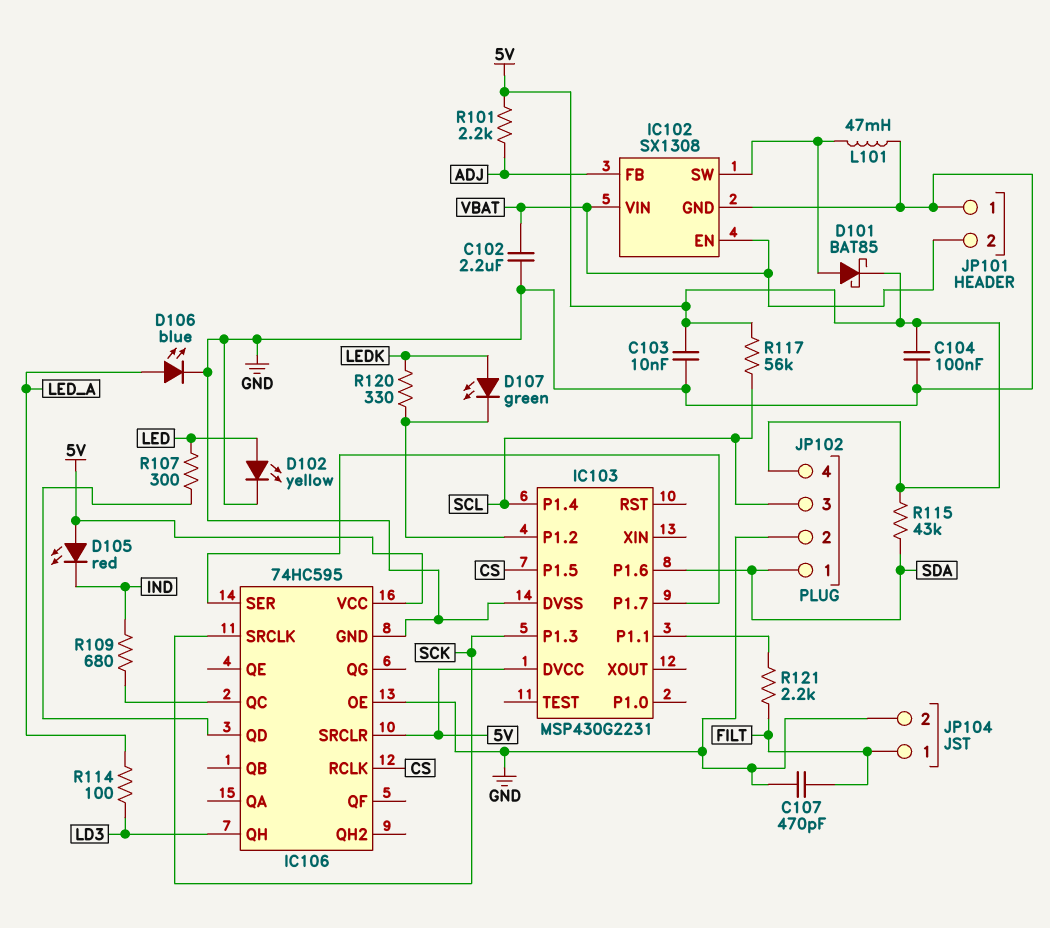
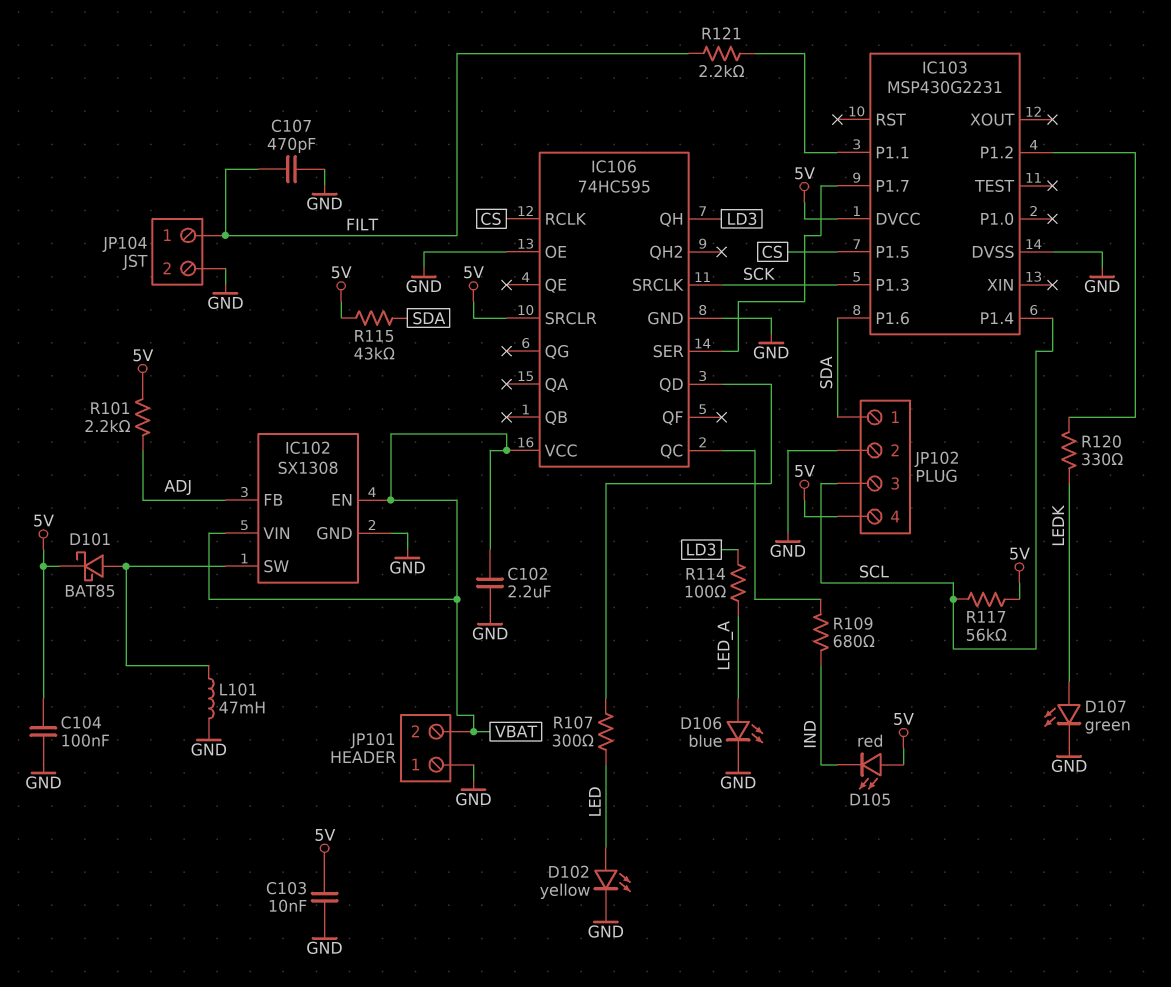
D107: LED green (A LEDK, K IC103/P1.2) -> LED green (A LEDK, K GND)
IC106 pin VCC: 5V -> VBAT

